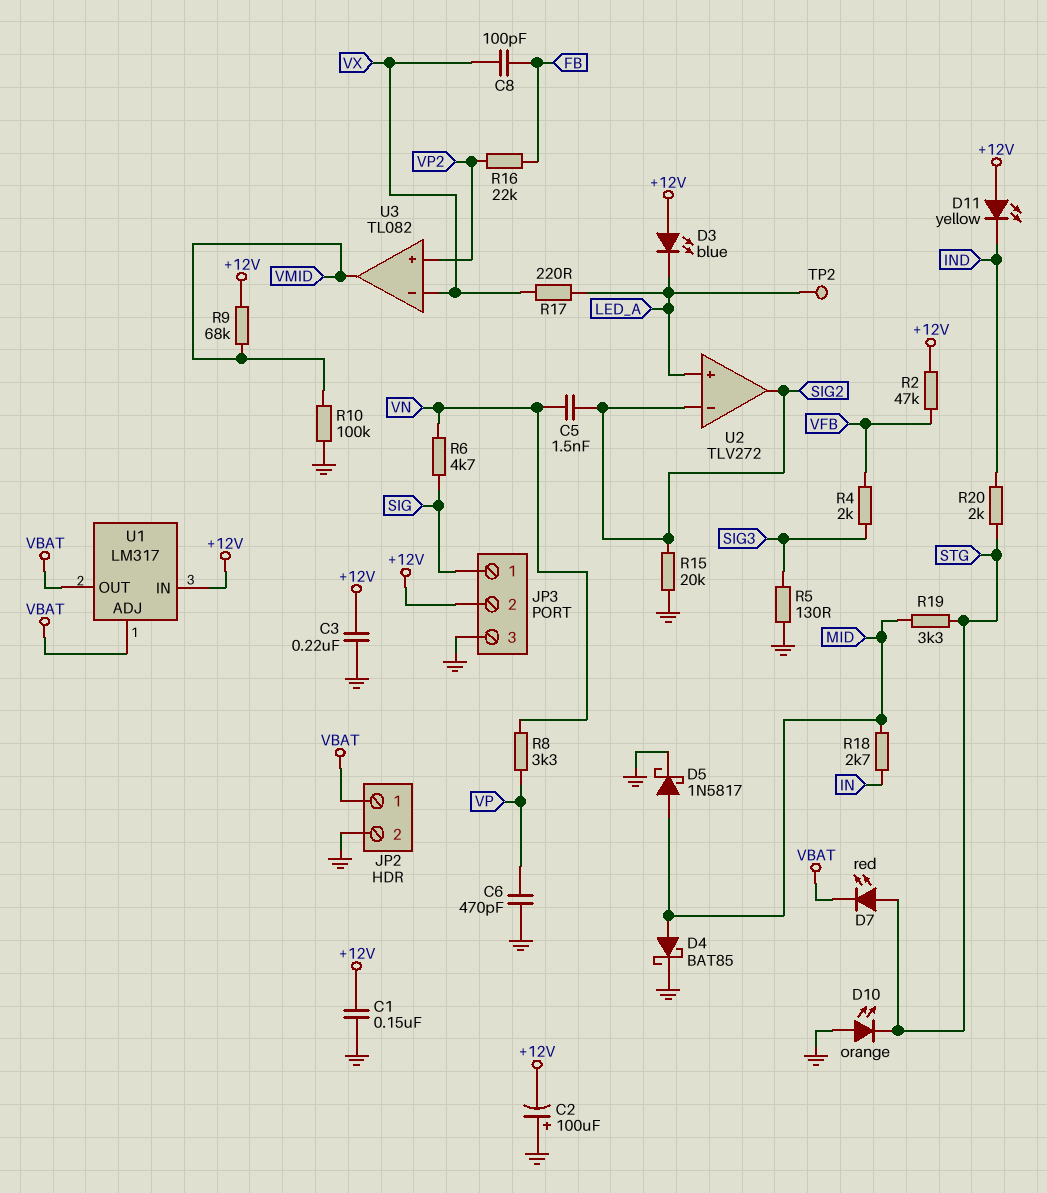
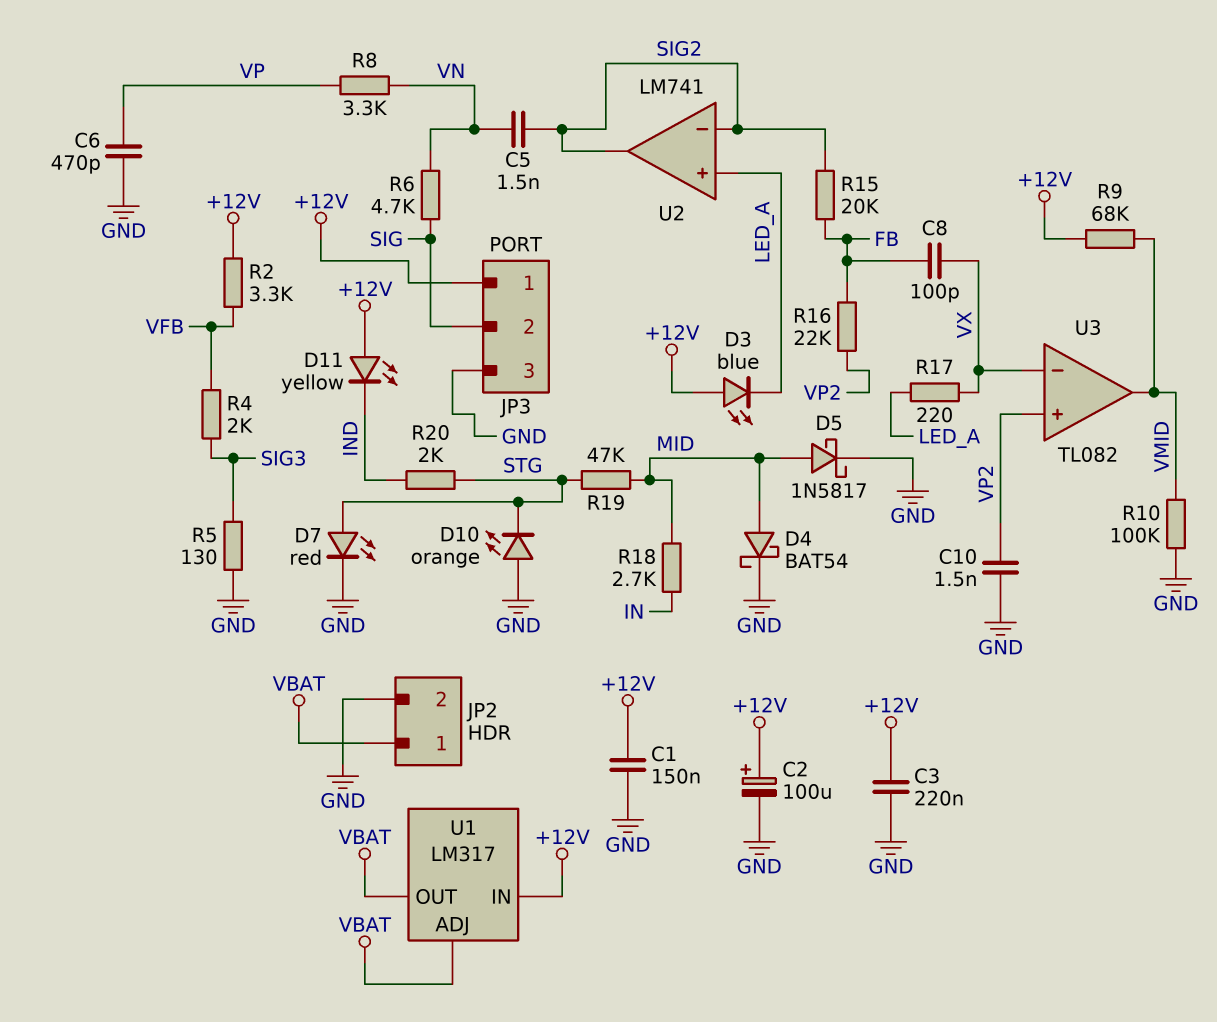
C2: 100uF (plus GND, minus +12V) -> 100uF (plus +12V, minus GND)
C10: none -> 1.5nF (GND, VP2)
D4: schottky BAT85 (A MID, K GND) -> schottky BAT54 (A MID, K GND)
D7: LED red (A STG, K VBAT) -> LED red (A STG, K GND)
JP3 pin 1: SIG -> +12V
JP3 pin 2: +12V -> SIG
R2: 47k (+12V, VFB) -> 3.3k (+12V, VFB)
R15: 20k (GND, SIG2) -> 20k (FB, SIG2)
R19: 3.3k (MID, STG) -> 47k (MID, STG)
TP2: test point (LED_A) -> none
U2: TLV272 -> LM741

